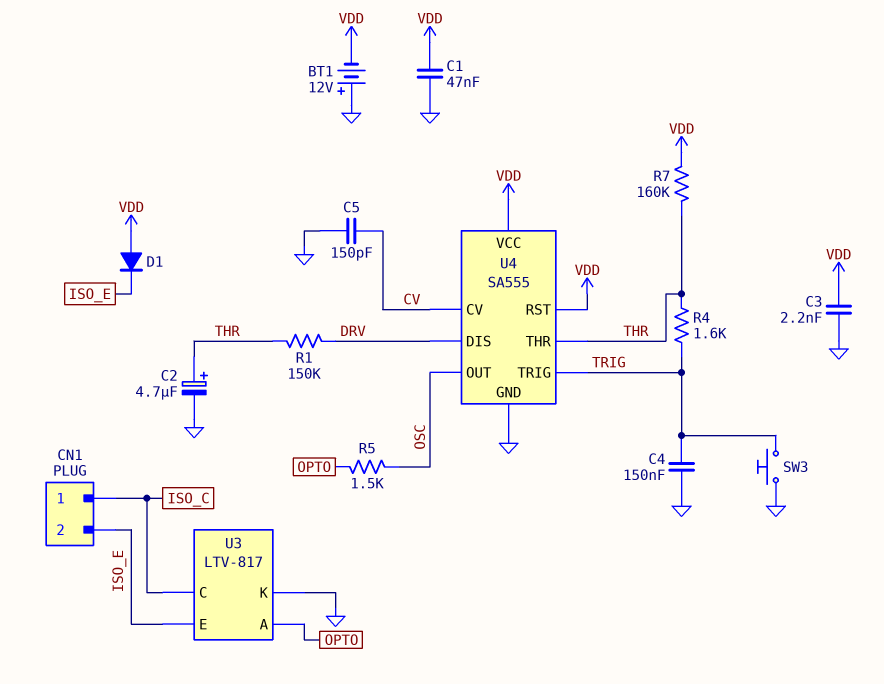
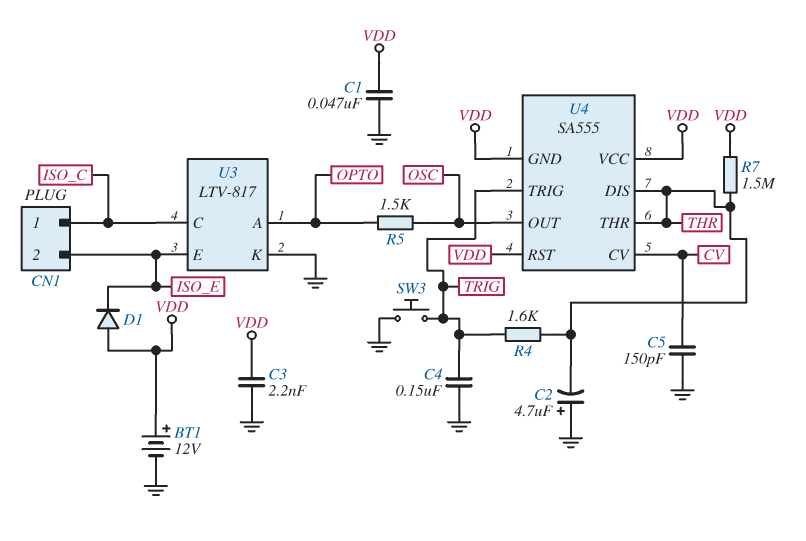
BT1: 12V (plus GND, minus VDD) -> 12V (plus VDD, minus GND)
C2: 4.7uF (plus THR, minus GND) -> 4.7uF (plus GND, minus THR)
R1: 150k (DRV, THR) -> none
R7: 160k (THR, VDD) -> 1.5M (THR, VDD)
U4 pin DIS: DRV -> THR
U4 pin GND: GND -> VDD

